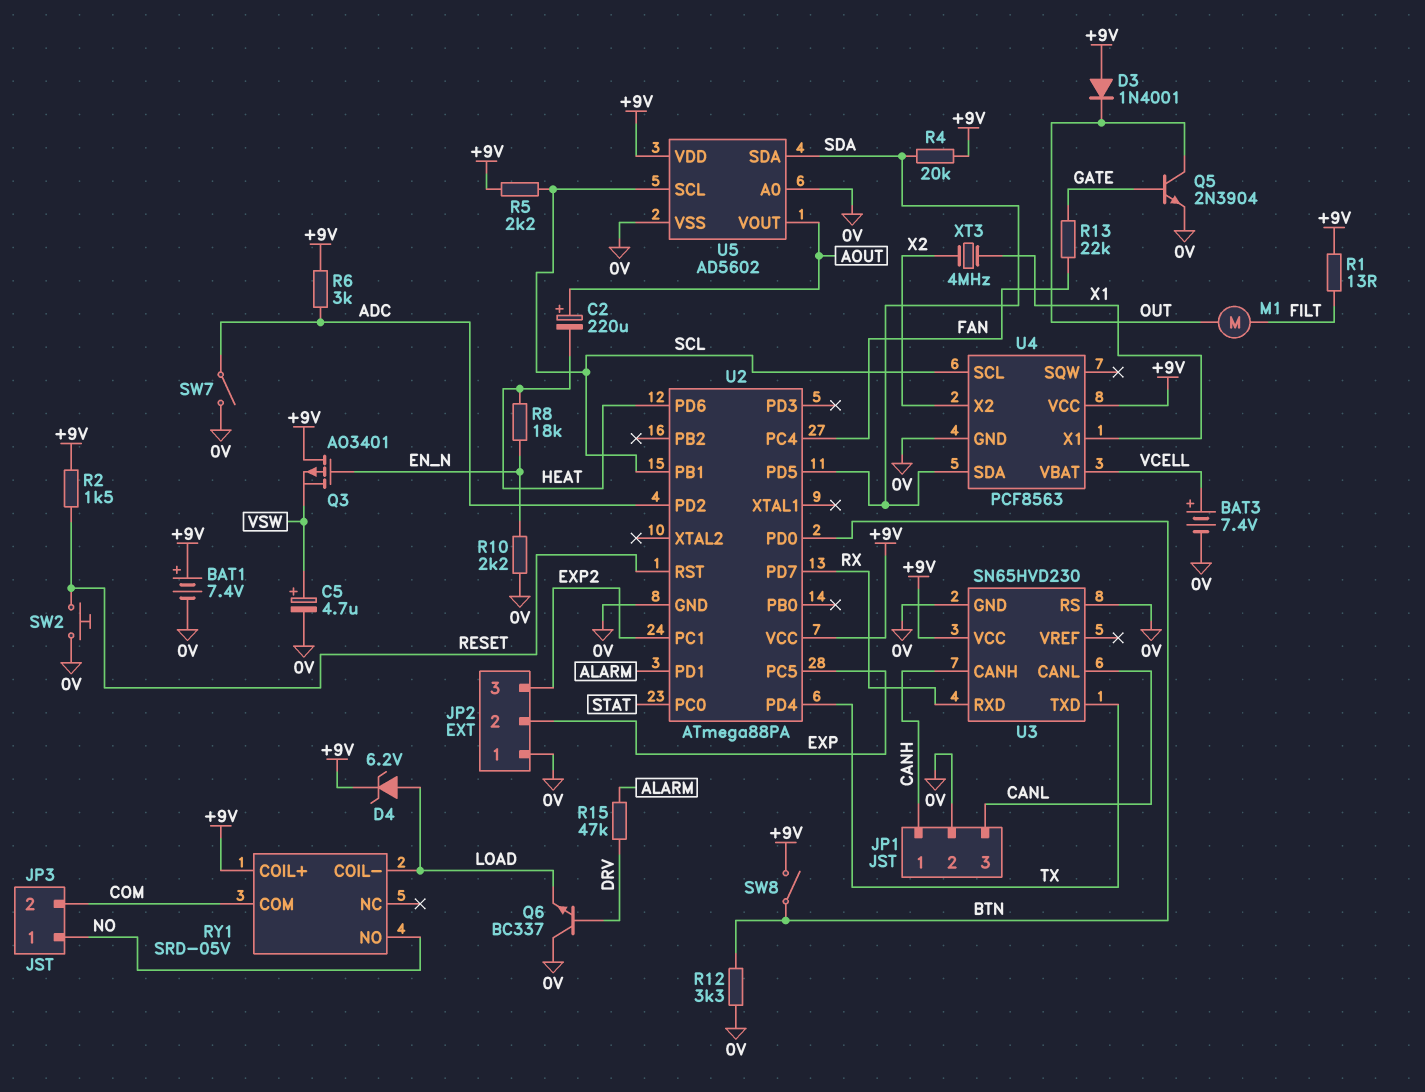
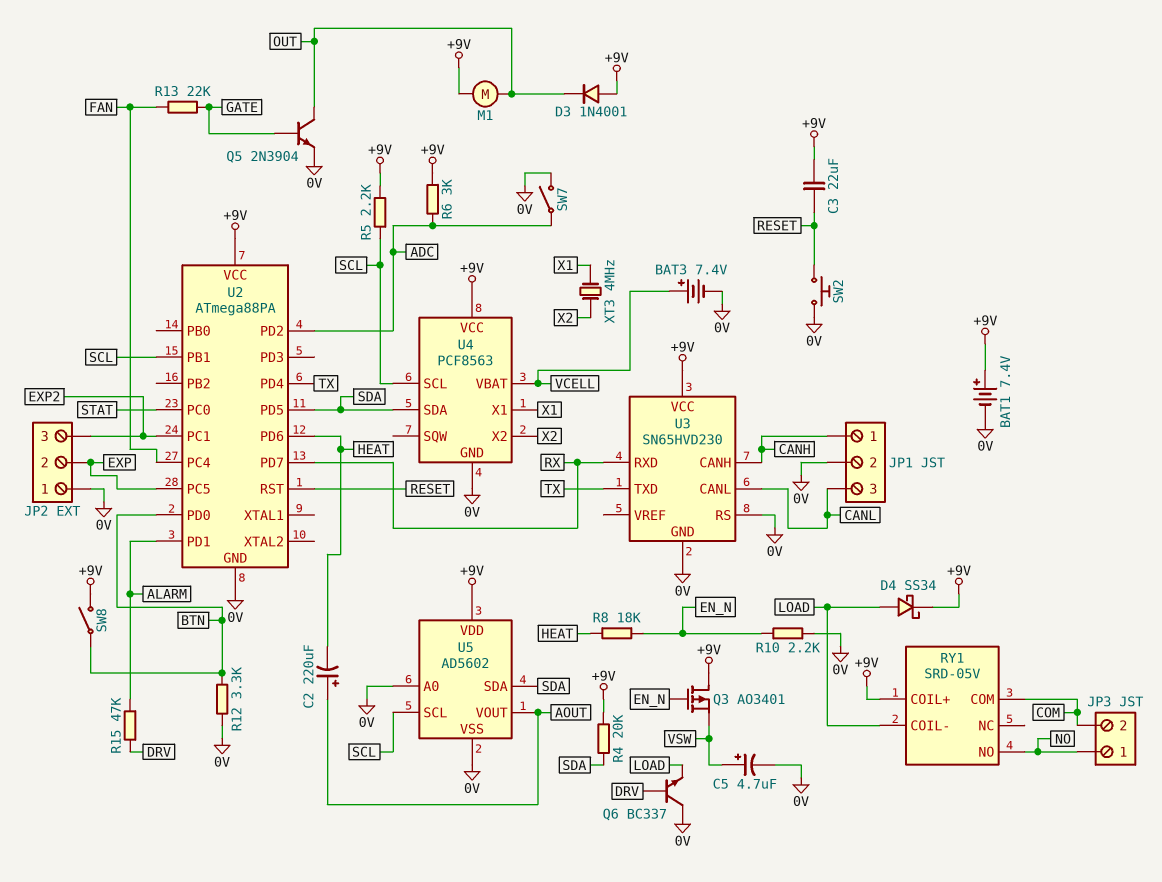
C3: none -> 22uF (+9V, RESET)
D4: zener 6.2V (A LOAD, K +9V) -> schottky SS34 (A LOAD, K +9V)
M1: motor (FILT, OUT) -> motor (+9V, OUT)
R1: 13 (+9V, FILT) -> none
R2: 1.5k (+9V, RESET) -> none

